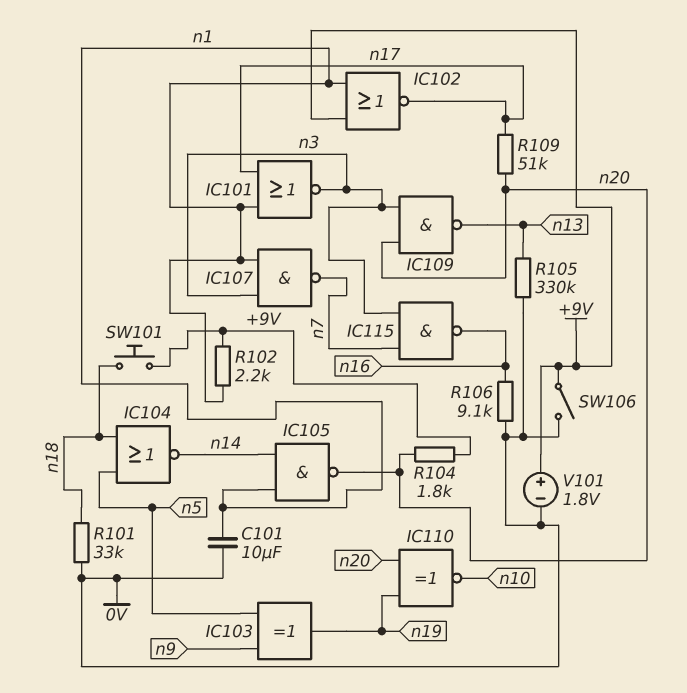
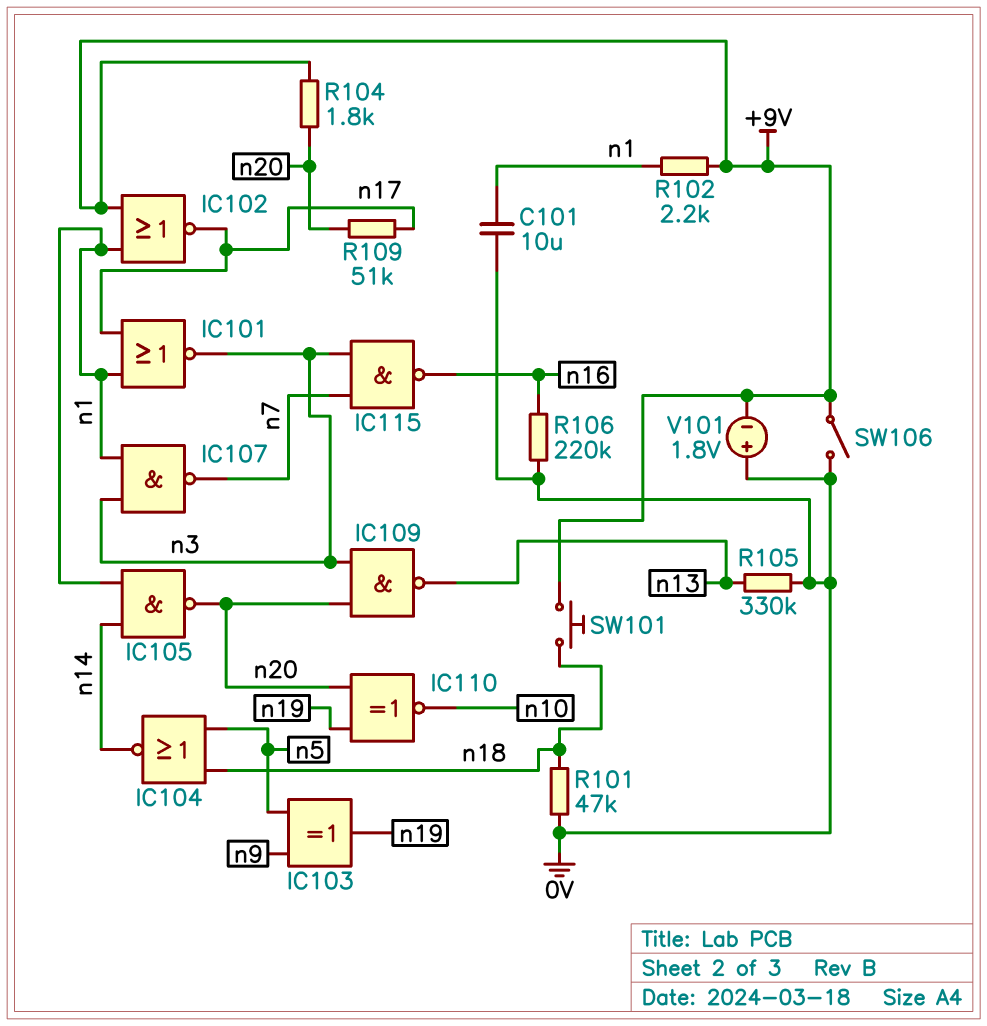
R101: 33k (0V, n18) -> 47k (0V, n18)
R106: 9.1k (0V, n16) -> 220k (0V, n16)
V101: 1.8V (plus +9V, minus 0V) -> 1.8V (plus 0V, minus +9V)

